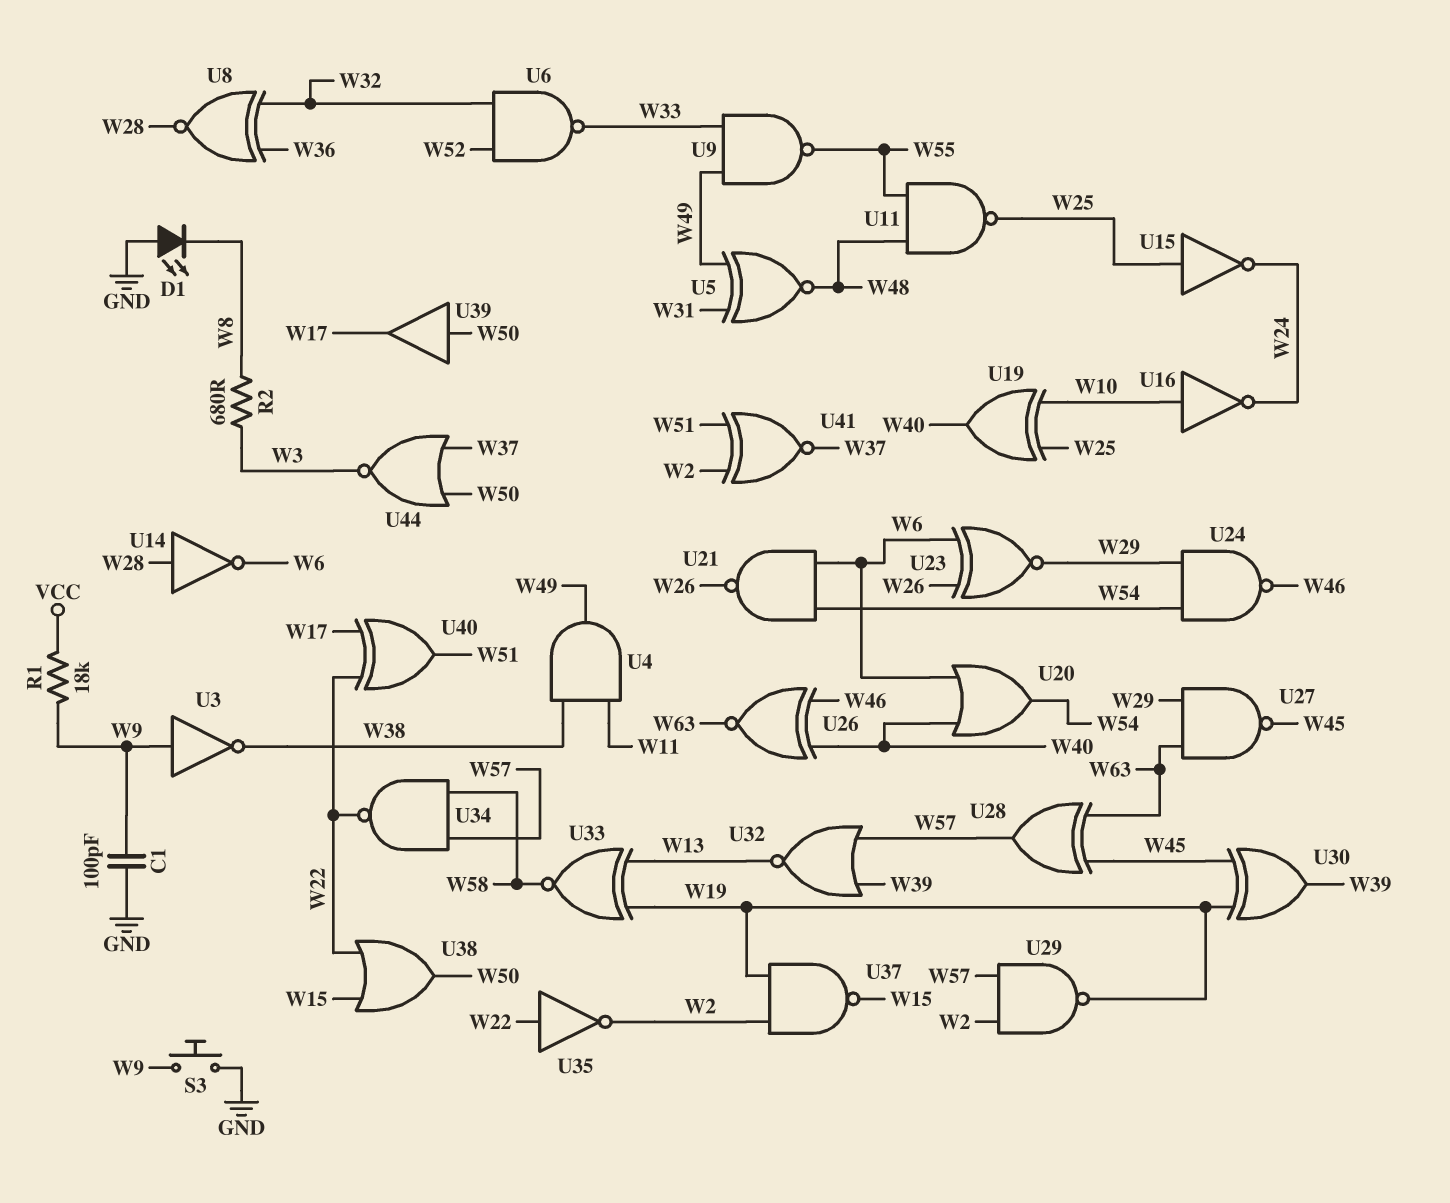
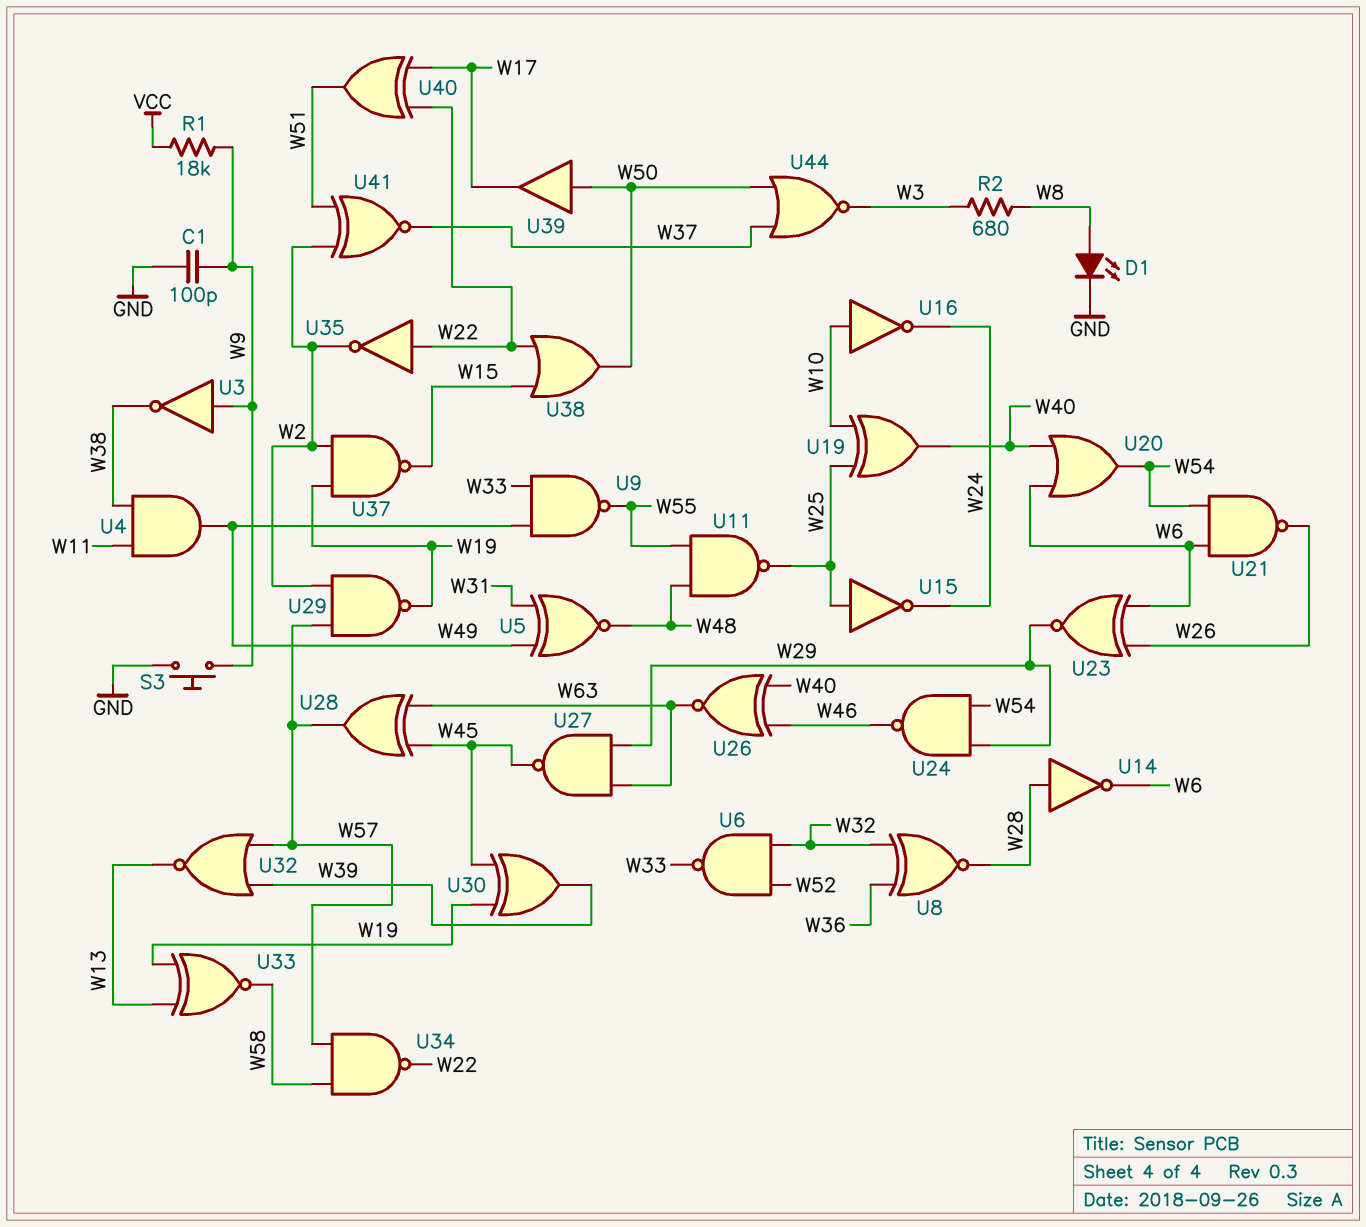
D1: LED (A GND, K W8) -> LED (A W8, K GND)

